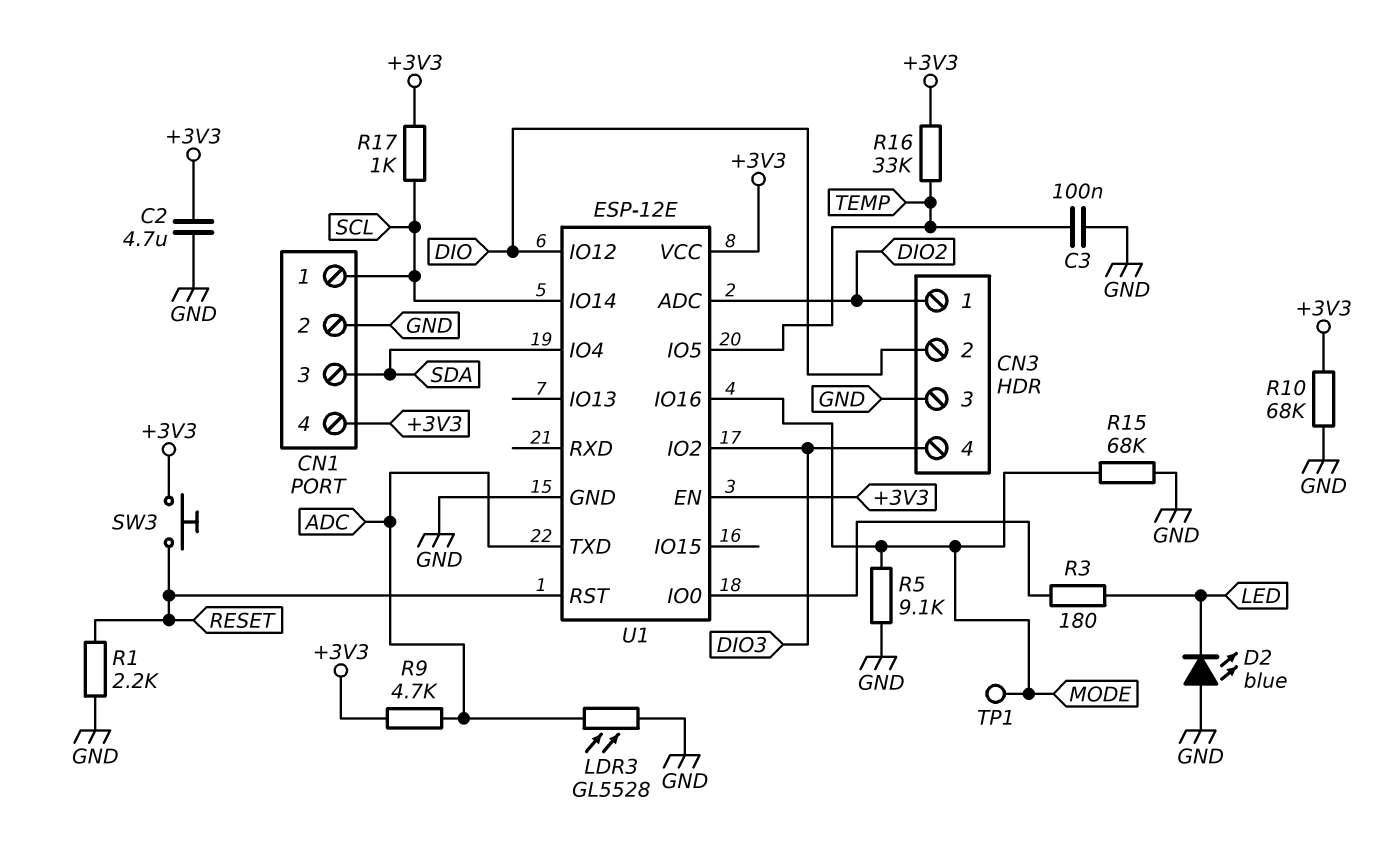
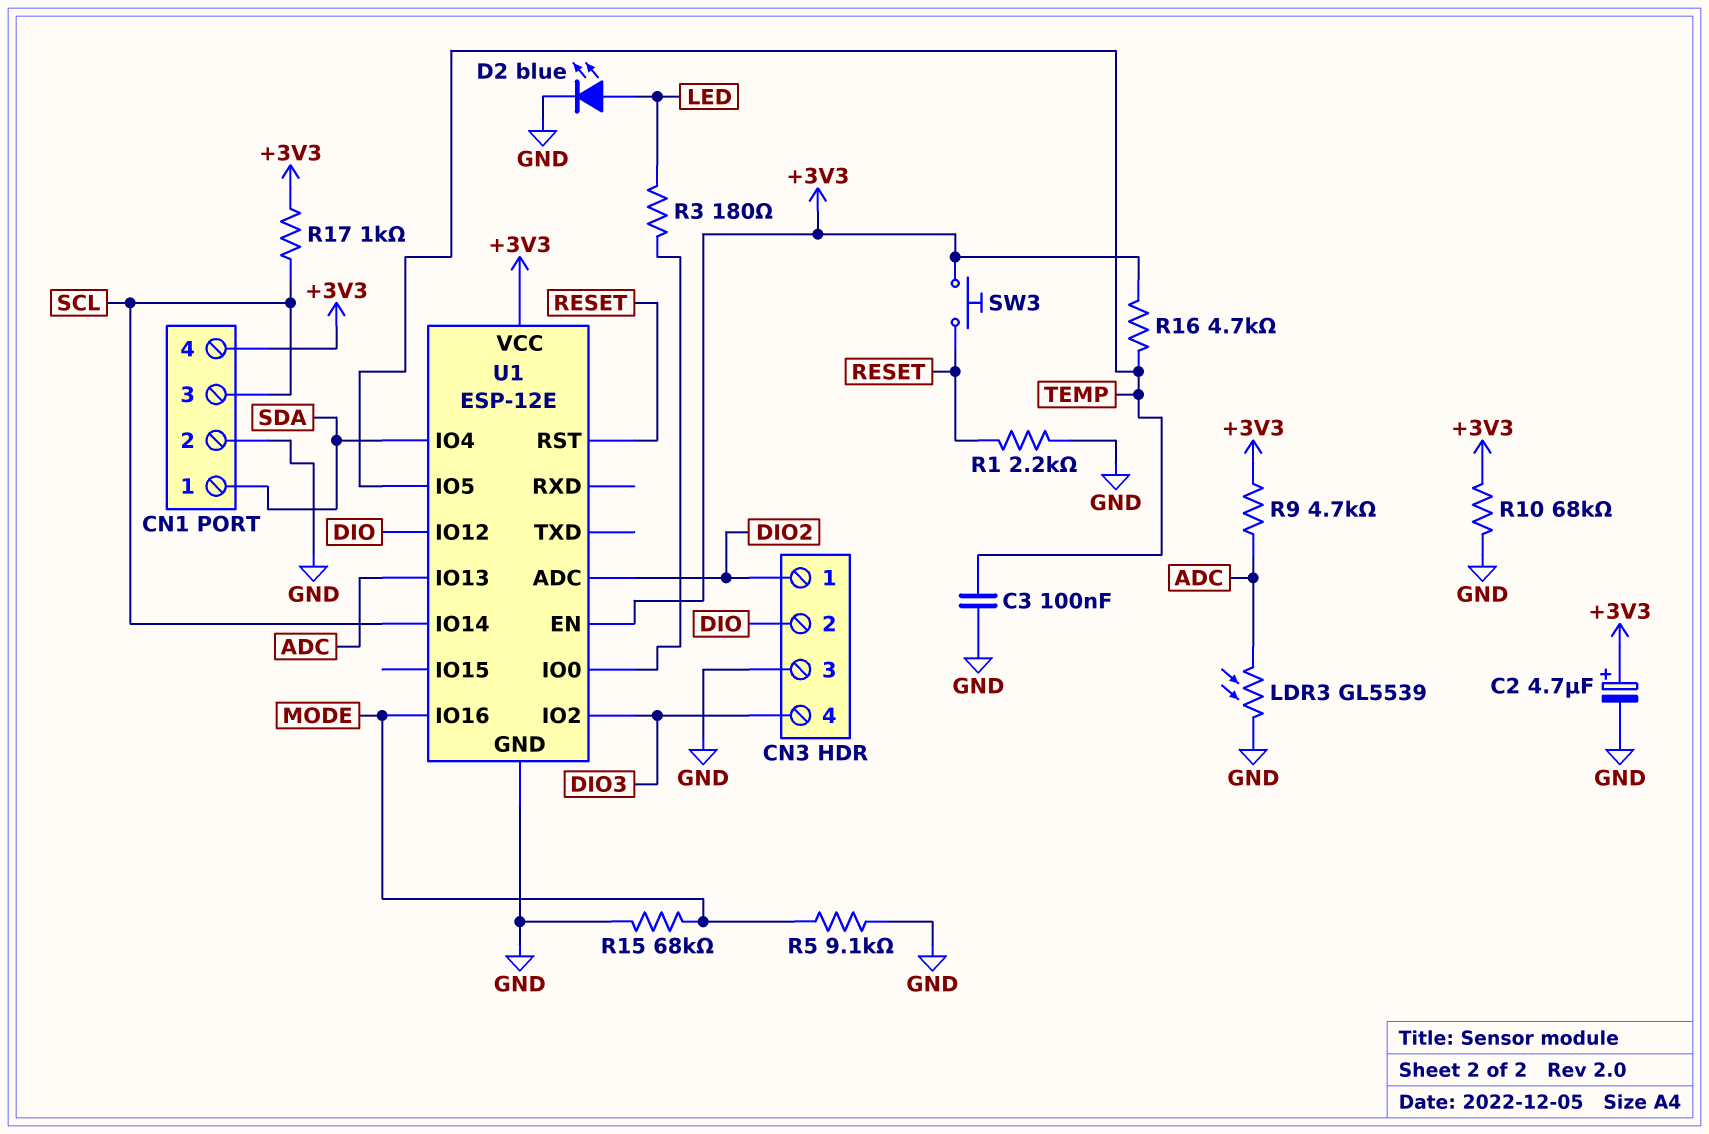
C2: 4.7uF (+3V3, GND) -> 4.7uF (plus +3V3, minus GND)
CN1 pin 1: SCL -> SDA
CN1 pin 3: SDA -> SCL
D2: LED blue (A GND, K LED) -> LED blue (A LED, K GND)
LDR3: GL5528 (ADC, GND) -> GL5539 (ADC, GND)
R16: 33k (+3V3, TEMP) -> 4.7k (+3V3, TEMP)
TP1: test point (MODE) -> none
U1 pin IO13: none -> ADC
U1 pin TXD: ADC -> none

